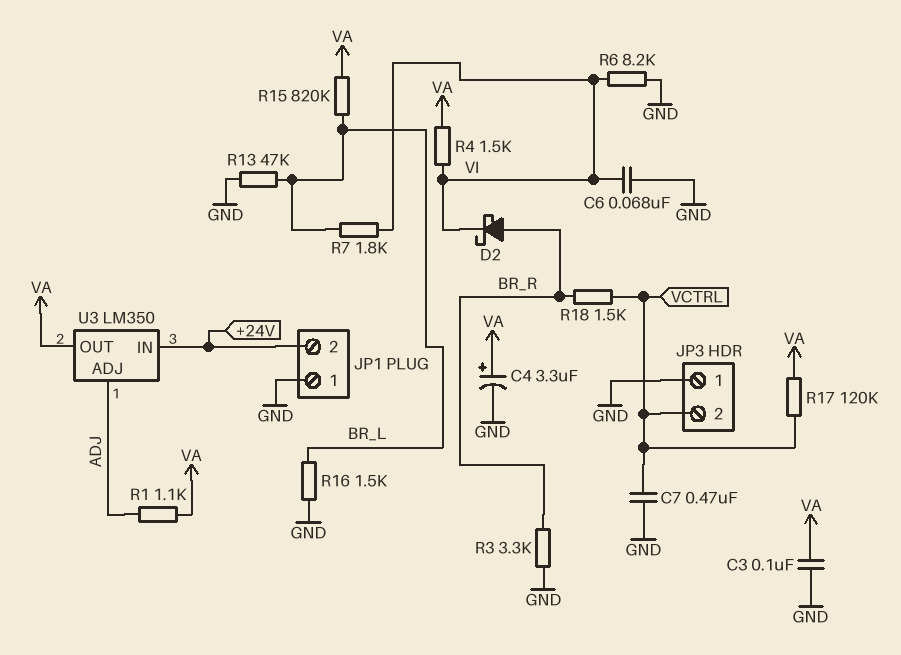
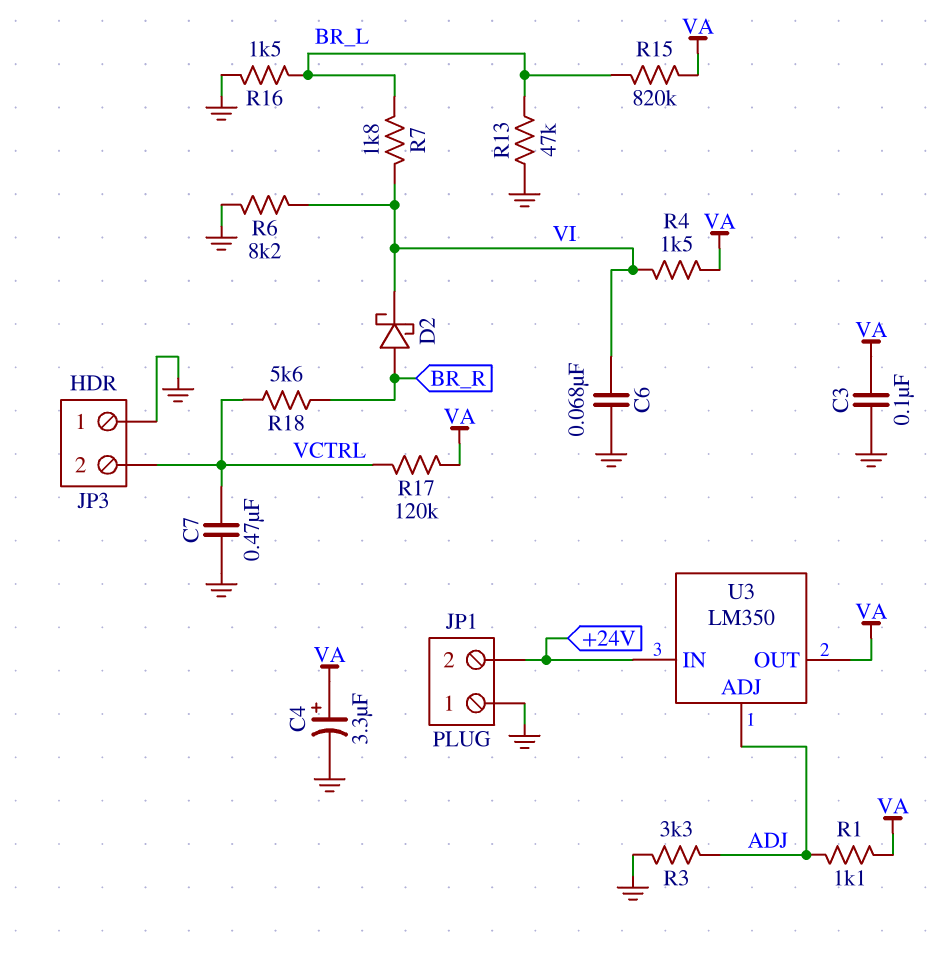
R3: 3.3k (BR_R, GND) -> 3.3k (ADJ, GND)
R18: 1.5k (BR_R, VCTRL) -> 5.6k (BR_R, VCTRL)

